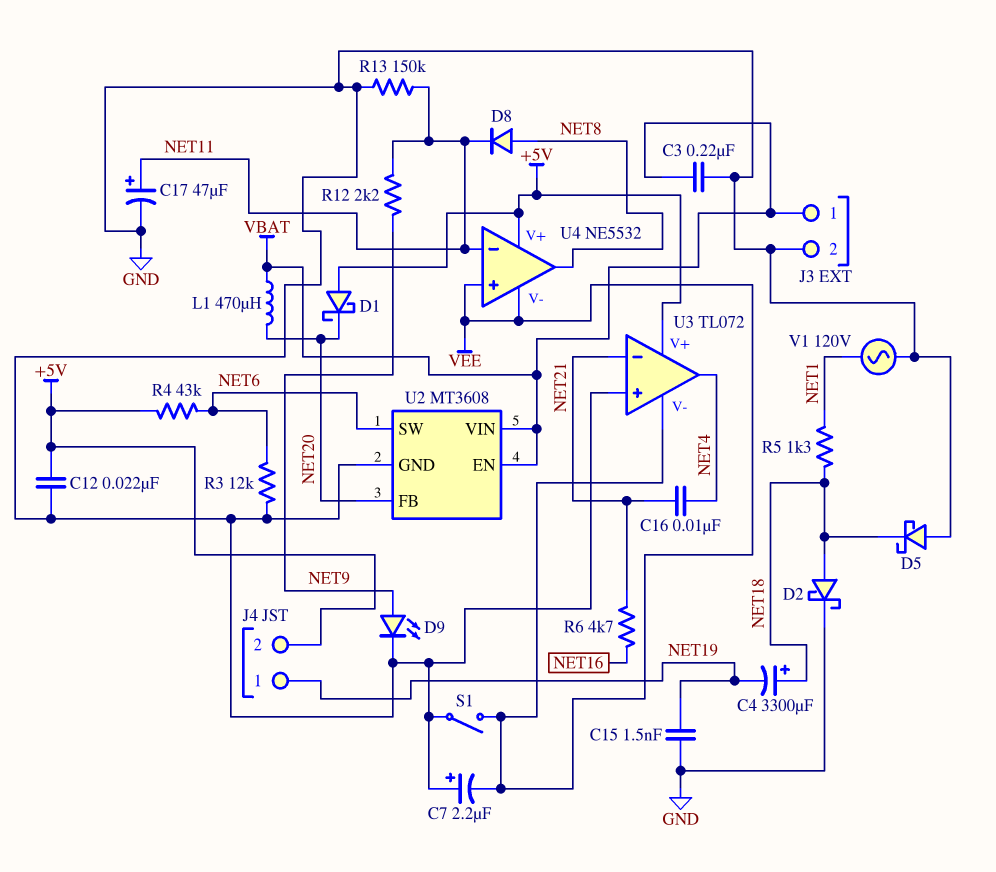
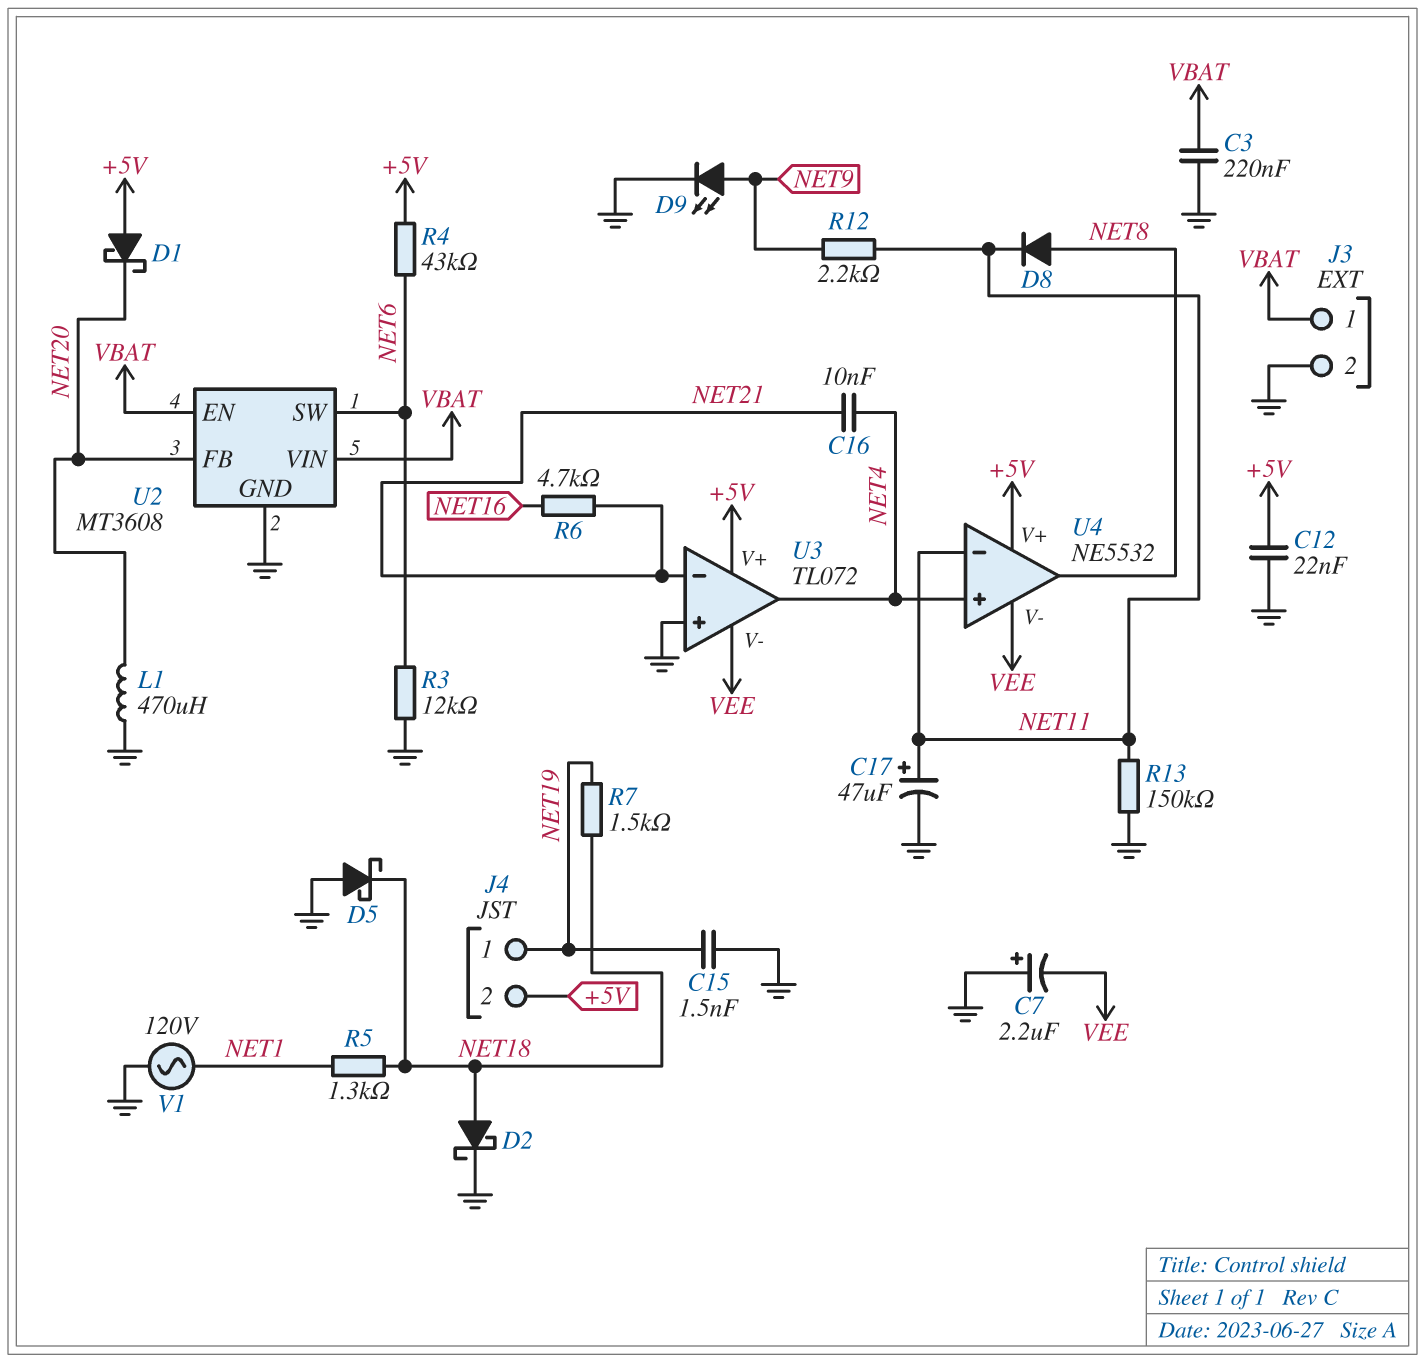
C4: 3300uF (plus NET18, minus NET19) -> none
L1: 470uH (NET20, VBAT) -> 470uH (GND, NET20)
R7: none -> 1.5k (NET18, NET19)
S1: switch (GND, VEE) -> none
U4 pin in+: VEE -> NET4

